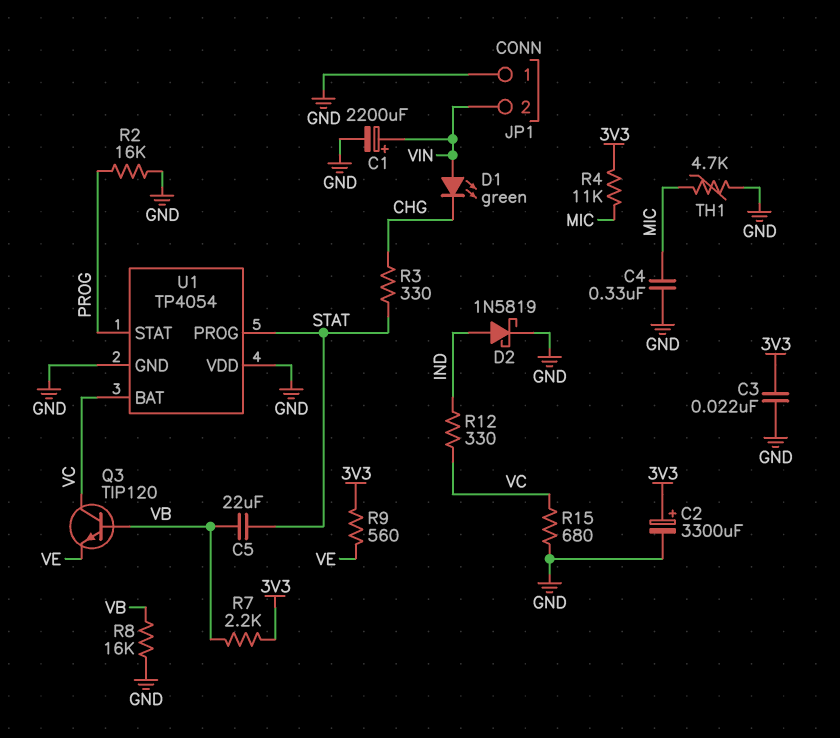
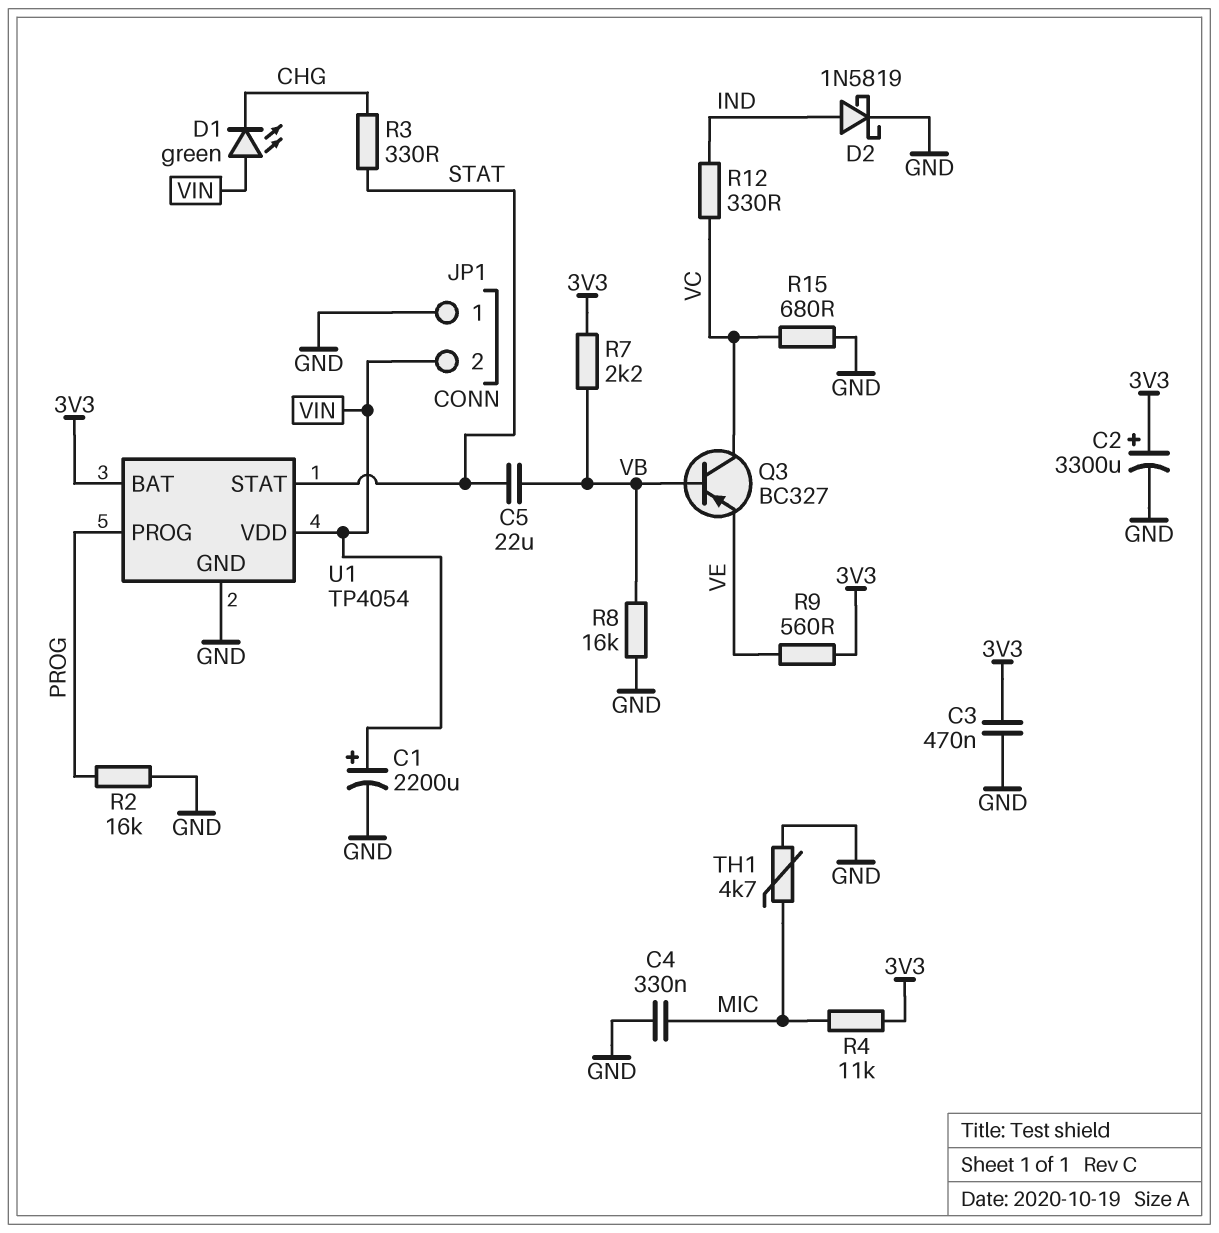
C3: 22nF (3V3, GND) -> 470nF (3V3, GND)
Q3: NPN TIP120 (B VB, C VC, E VE) -> PNP BC327 (B VB, C VC, E VE)
U1 pin BAT: VC -> 3V3
U1 pin PROG: STAT -> PROG
U1 pin STAT: PROG -> STAT
U1 pin VDD: GND -> VIN

